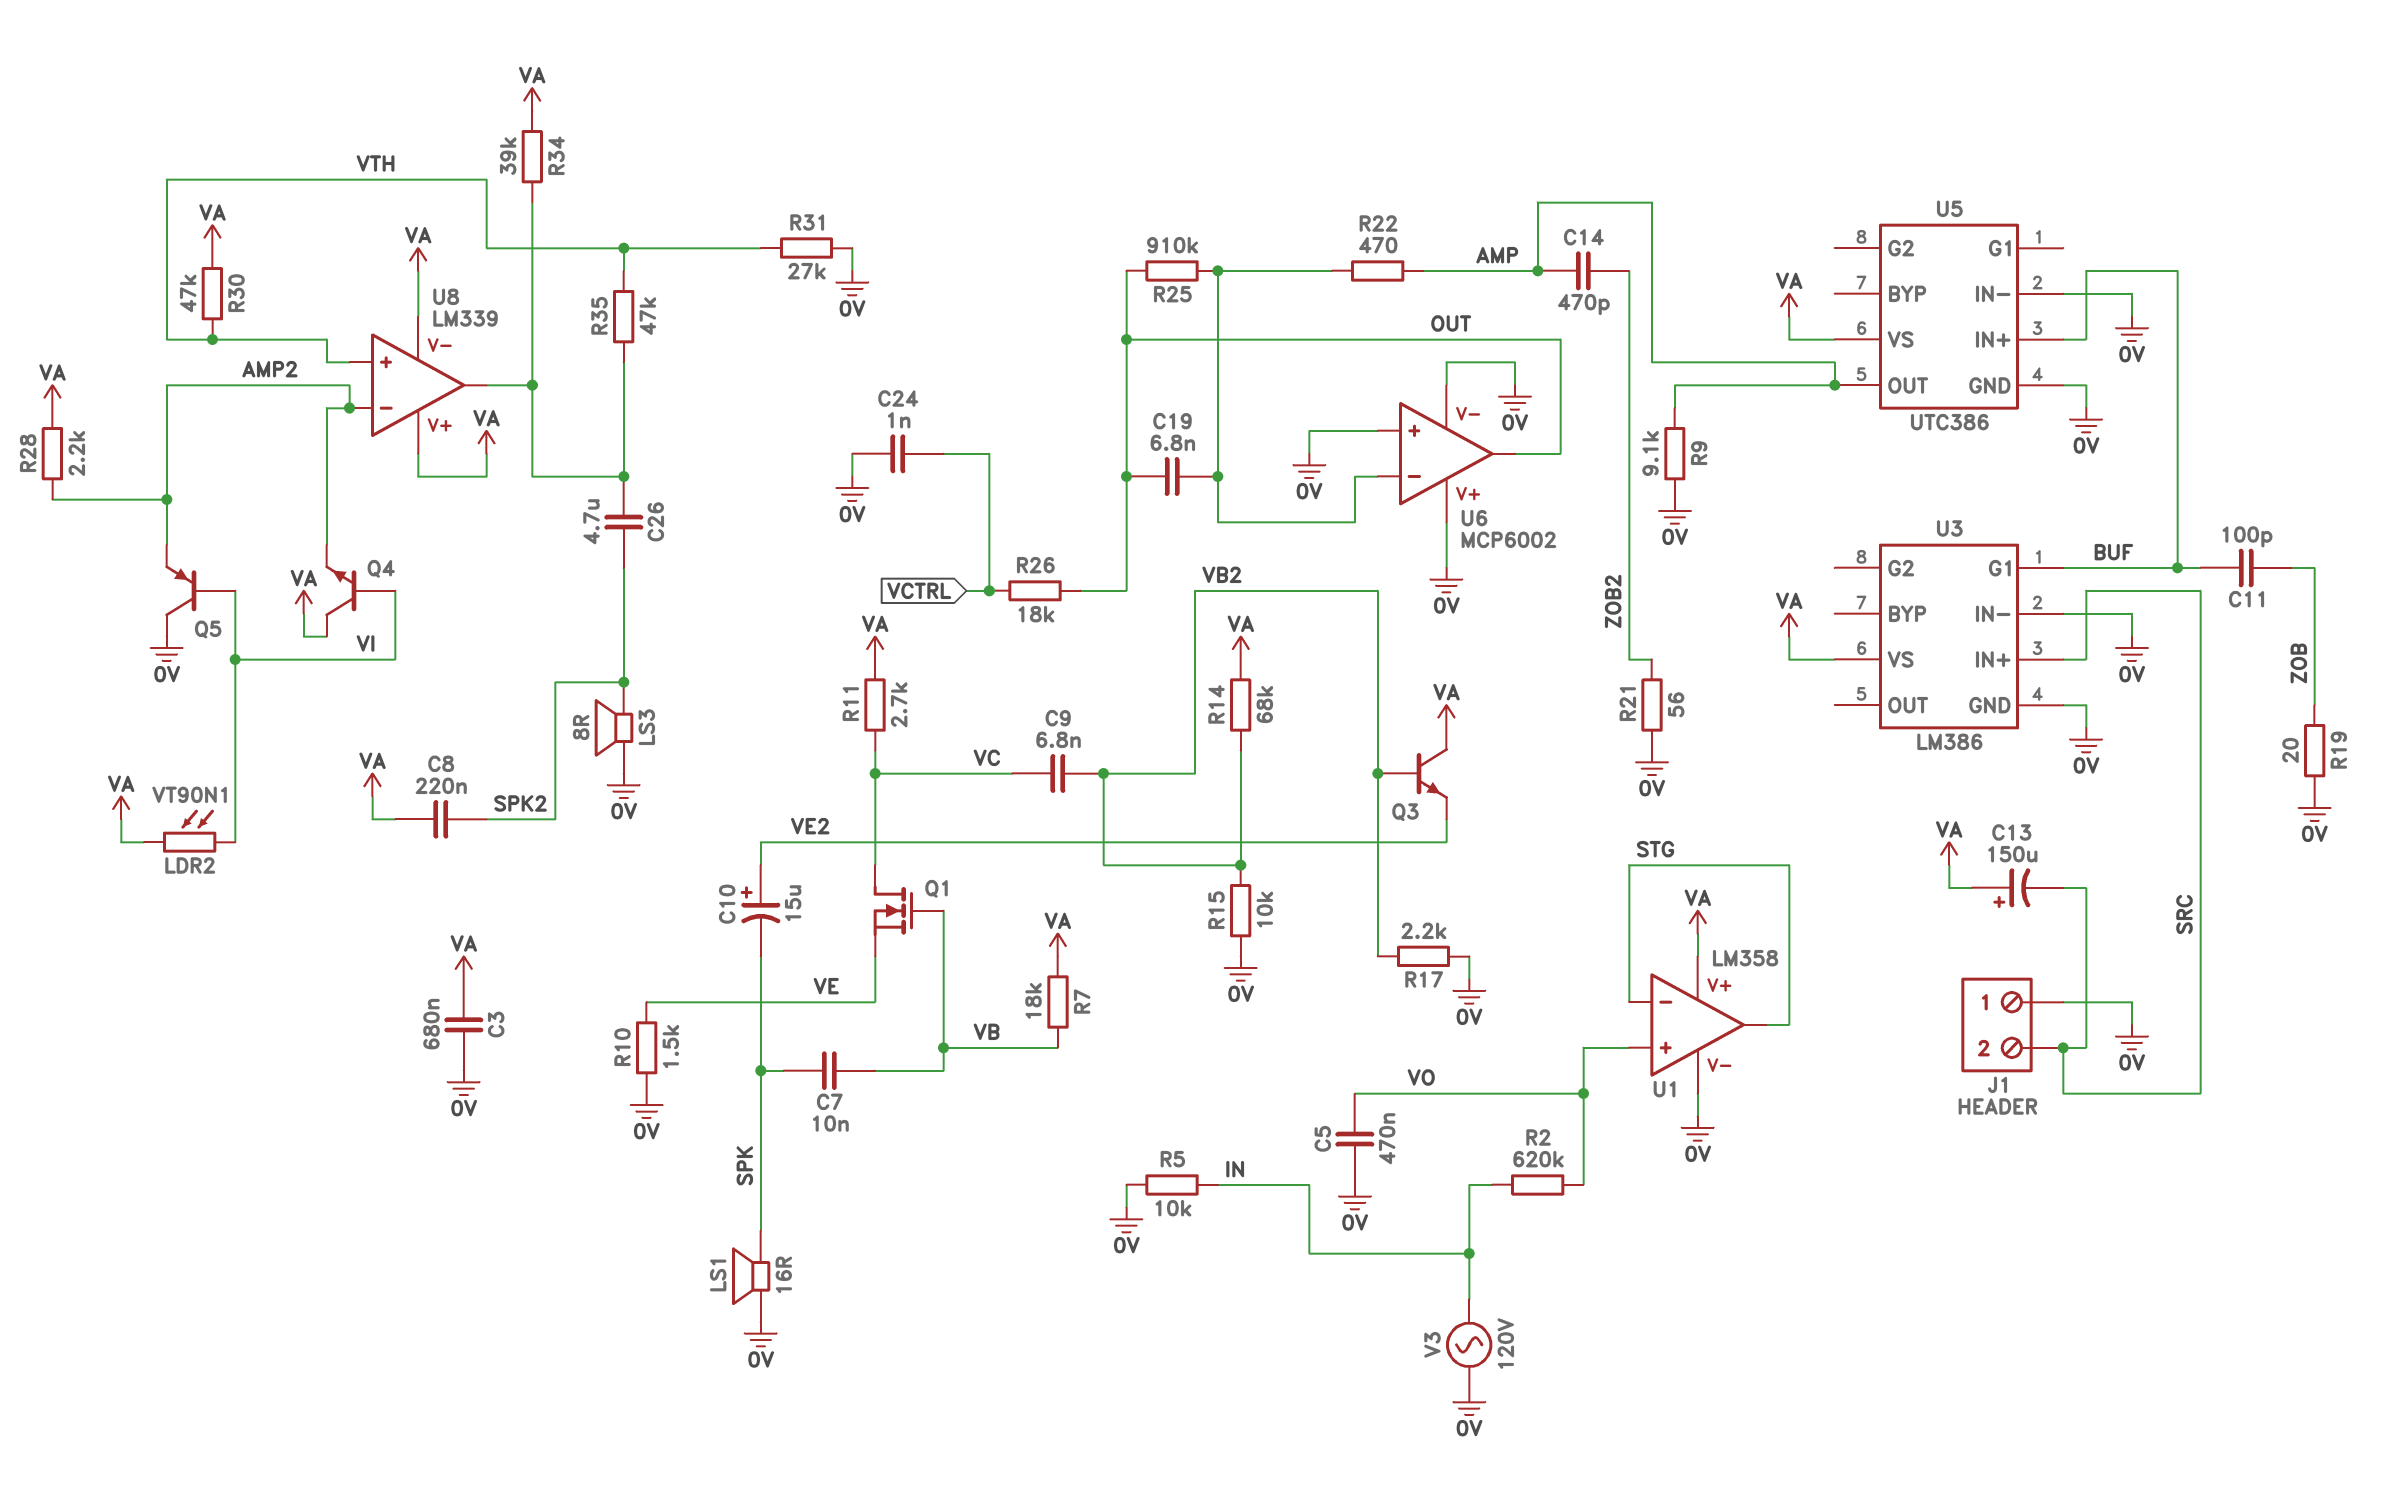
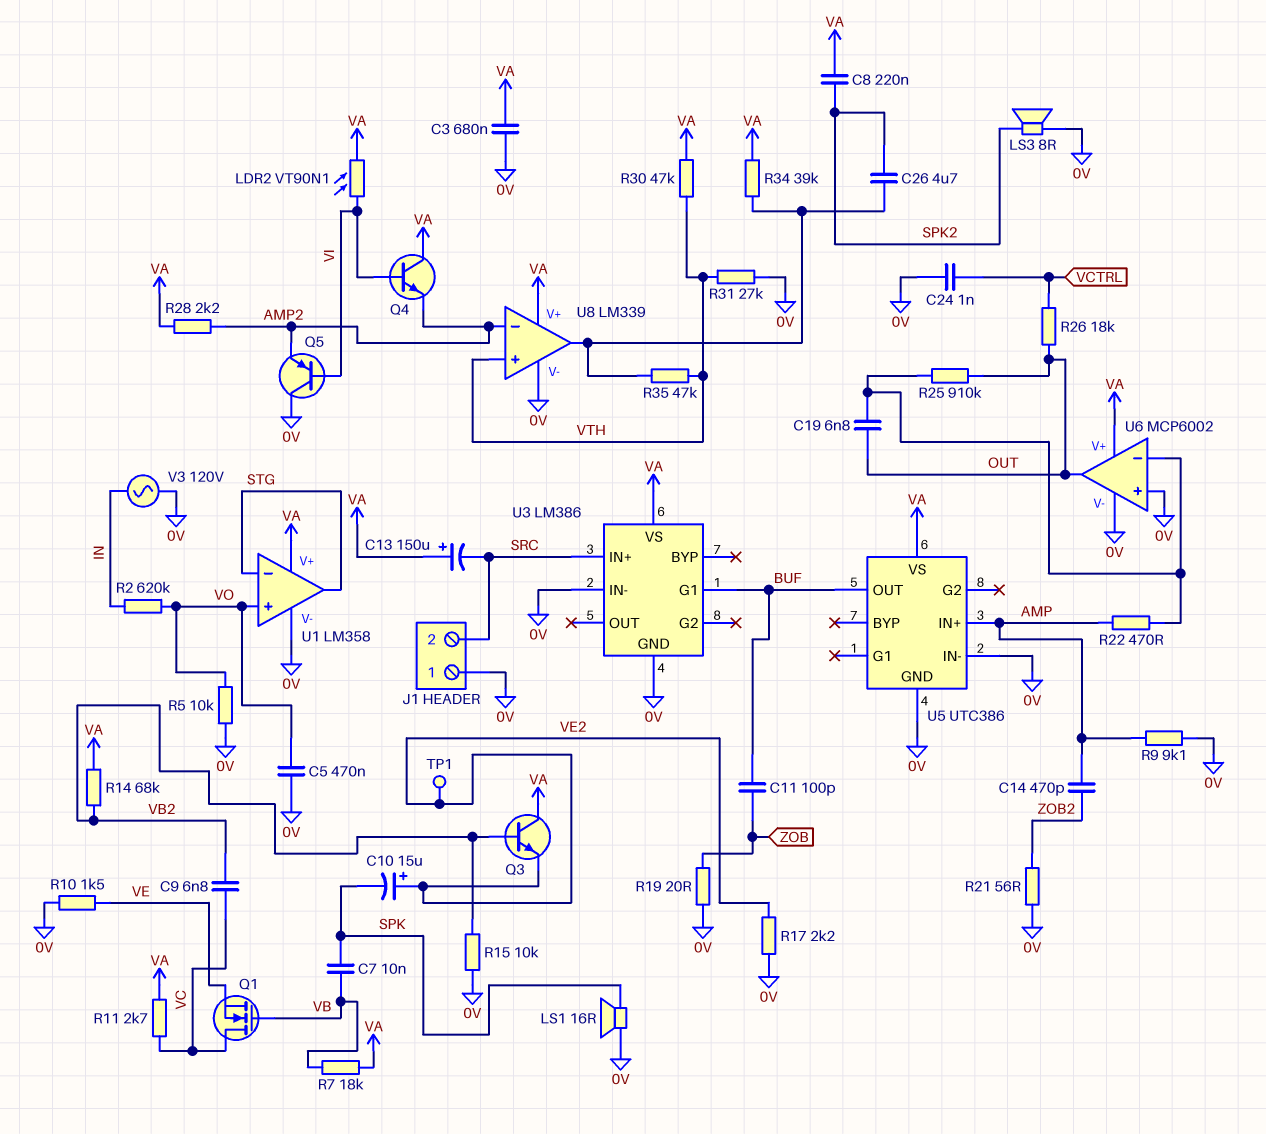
R5: 10k (0V, IN) -> 10k (0V, VO)
R17: 2.2k (0V, VB2) -> 2.2k (0V, VE2)
TP1: none -> test point (VE2)
U5 pin IN+: BUF -> AMP
U5 pin OUT: AMP -> BUF
U6 pin V+: 0V -> VA
U8 pin V-: VA -> 0V

